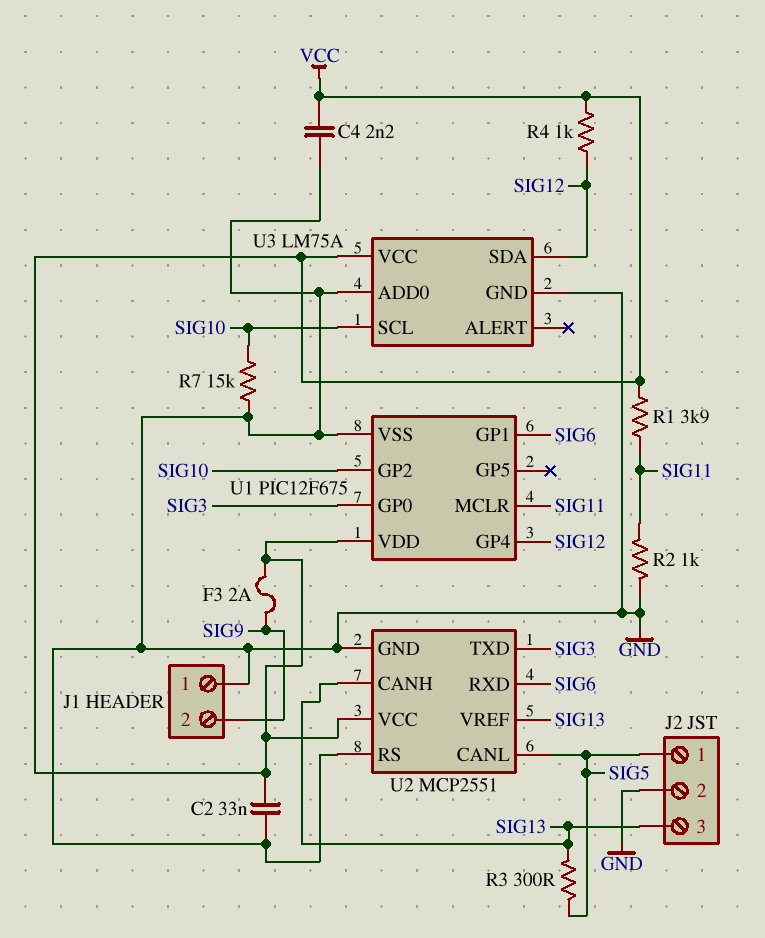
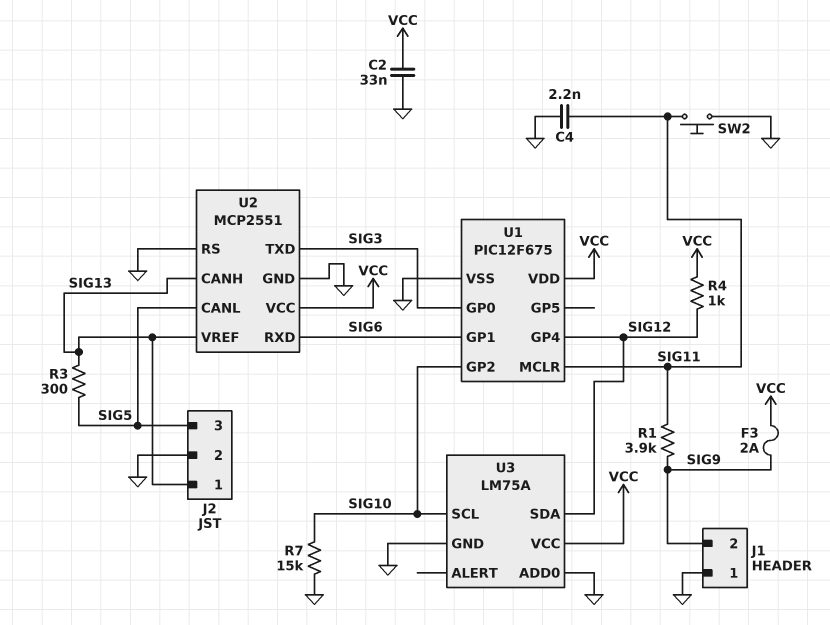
C4: 2.2nF (GND, VCC) -> 2.2nF (GND, SIG11)
J2 pin 1: SIG5 -> SIG13
J2 pin 3: SIG13 -> SIG5
R1: 3.9k (SIG11, VCC) -> 3.9k (SIG9, SIG11)
R2: 1k (GND, SIG11) -> none
SW2: none -> button (GND, SIG11)

